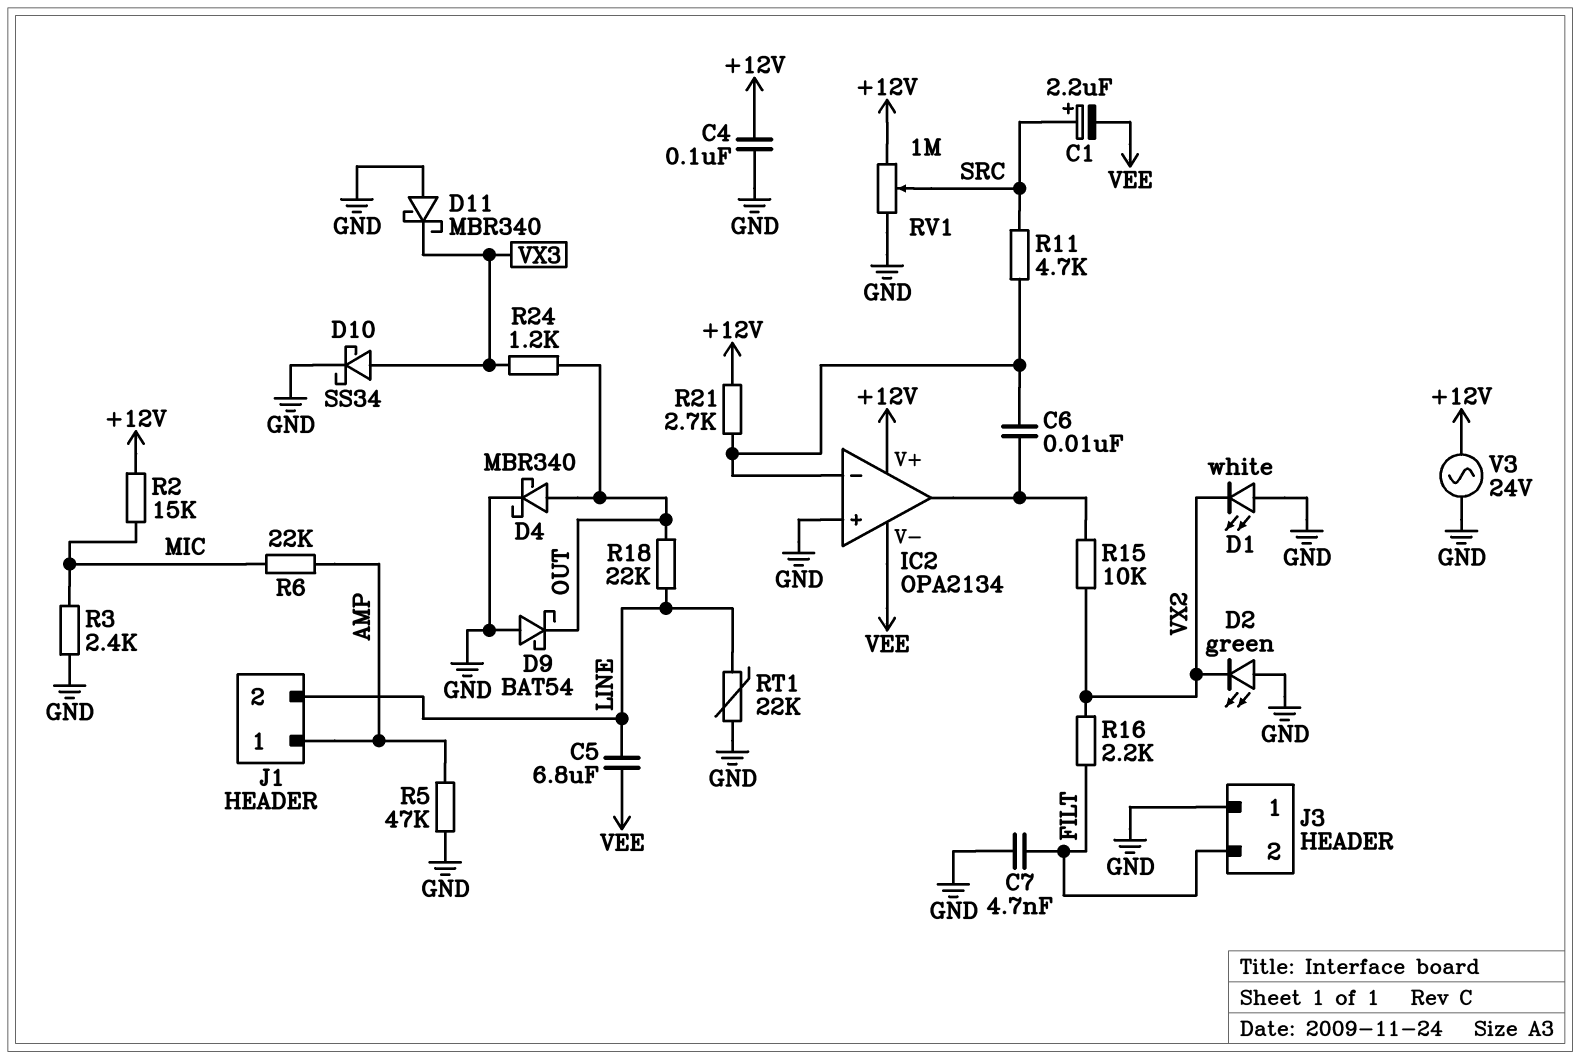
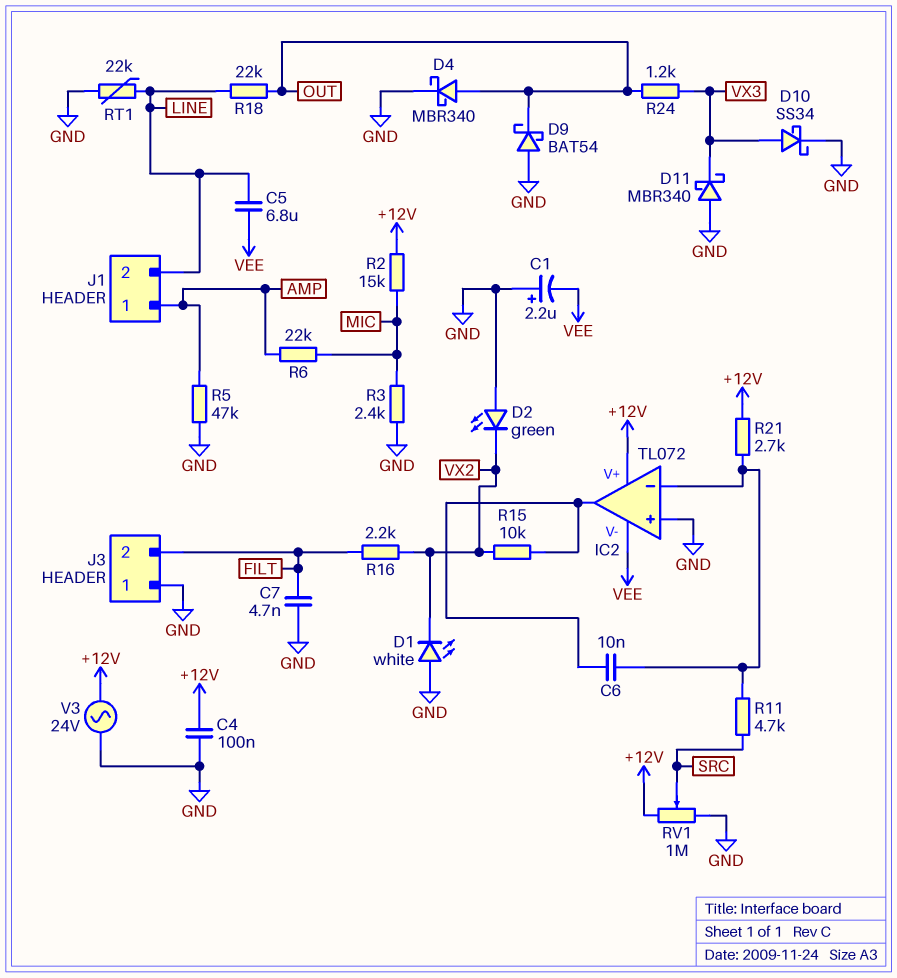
C1: 2.2uF (plus SRC, minus VEE) -> 2.2uF (plus GND, minus VEE)
IC2: OPA2134 -> TL072

